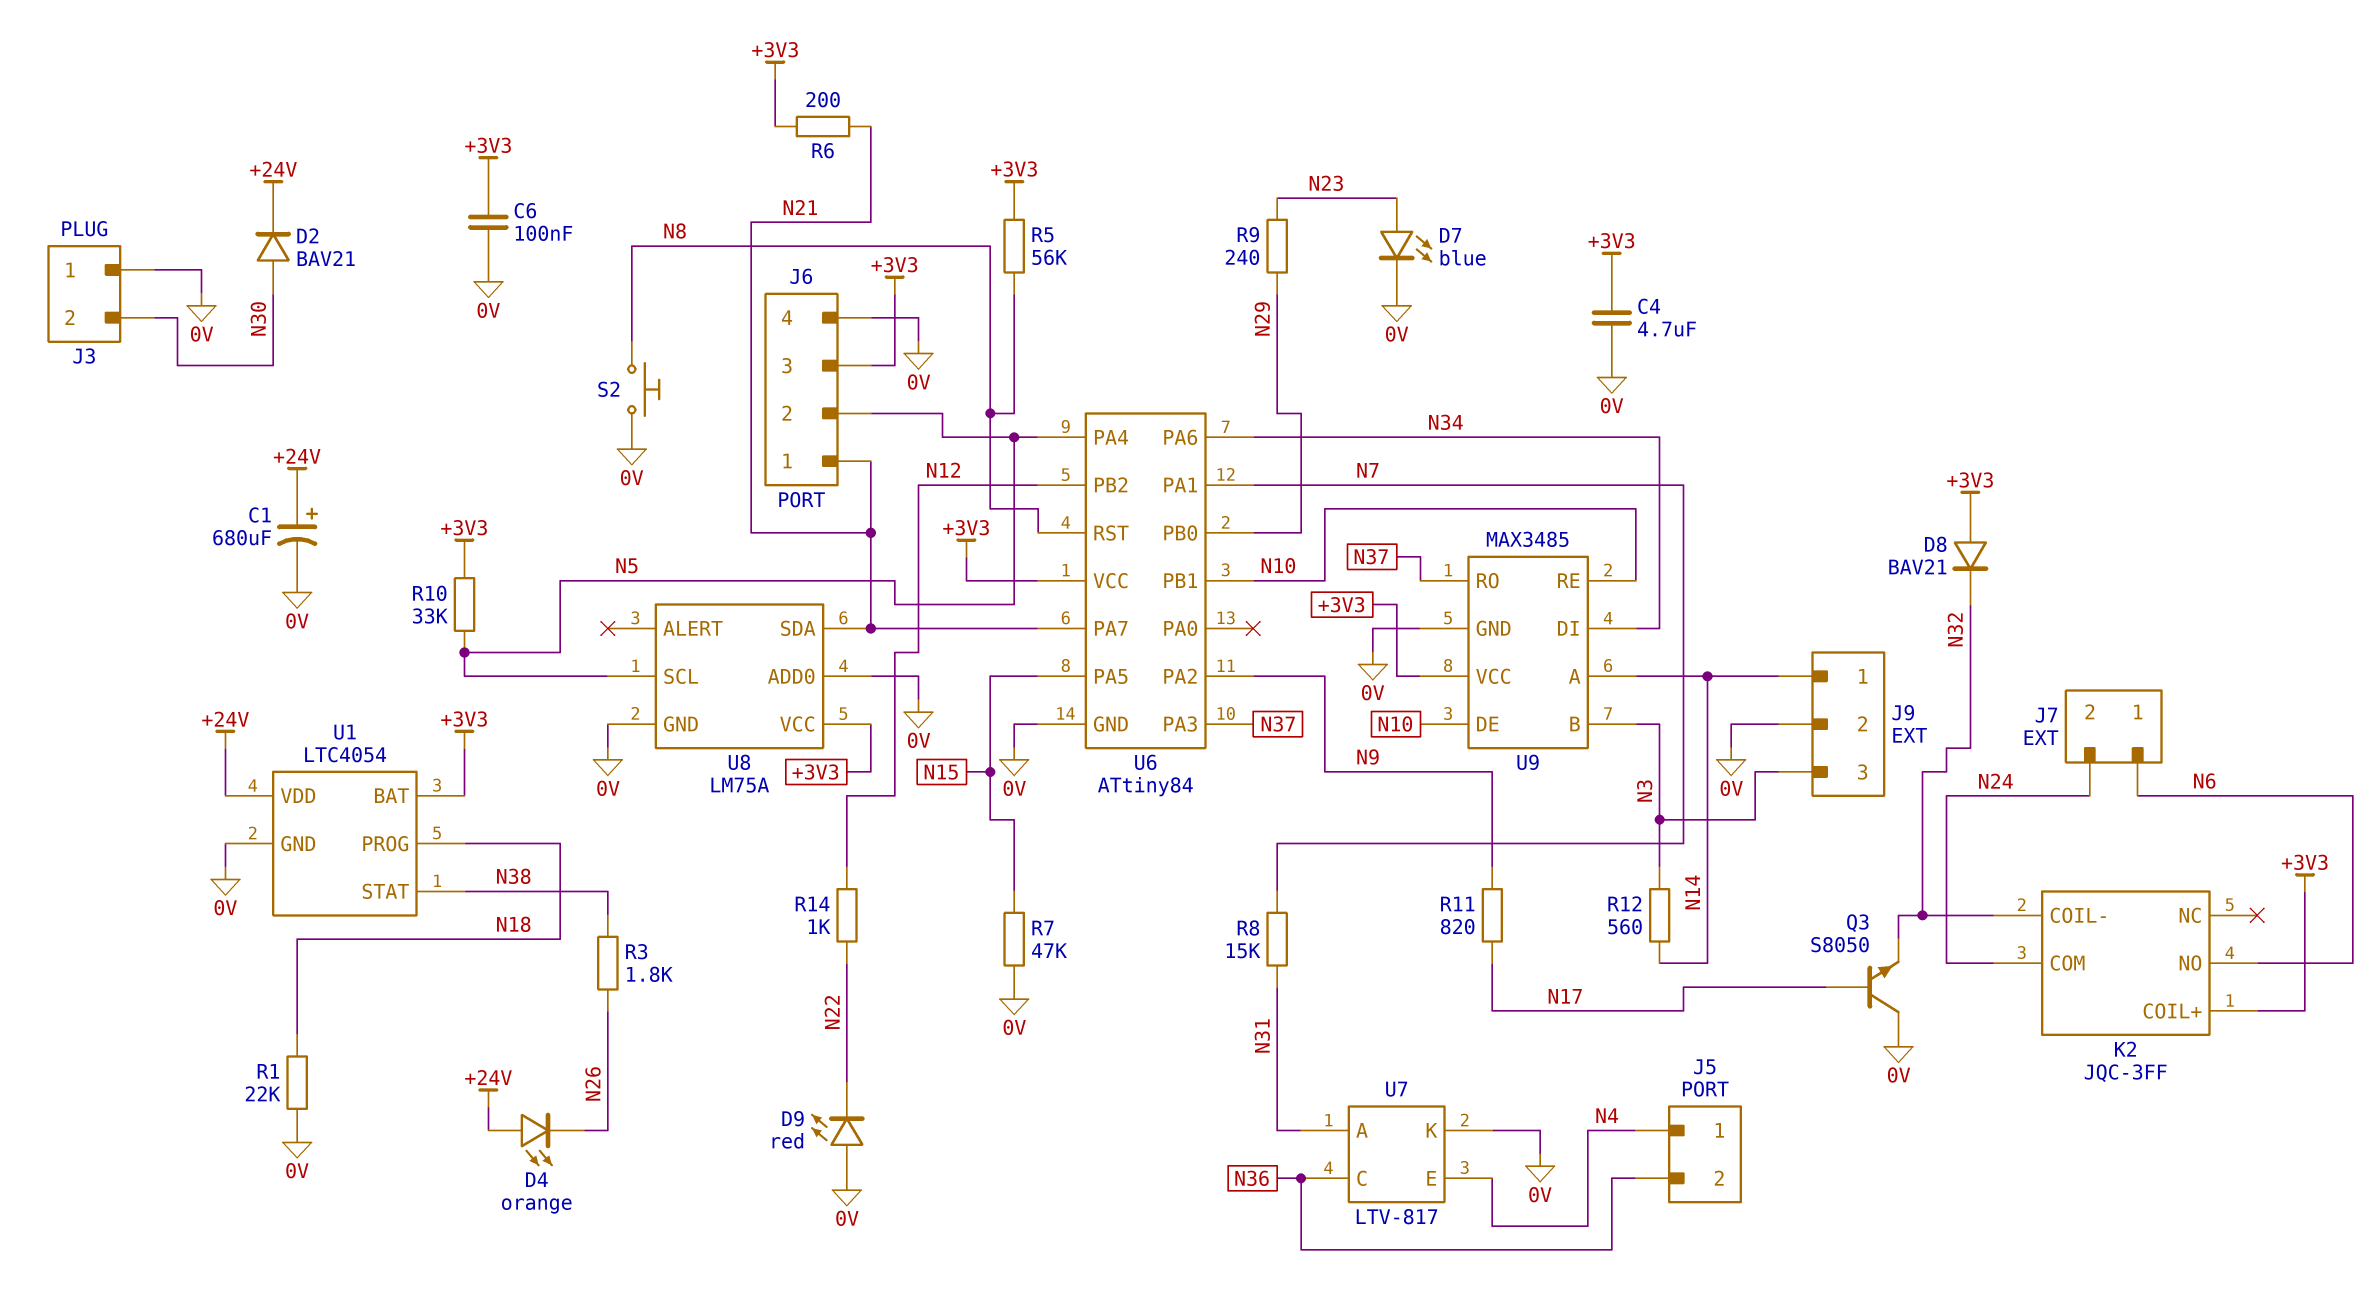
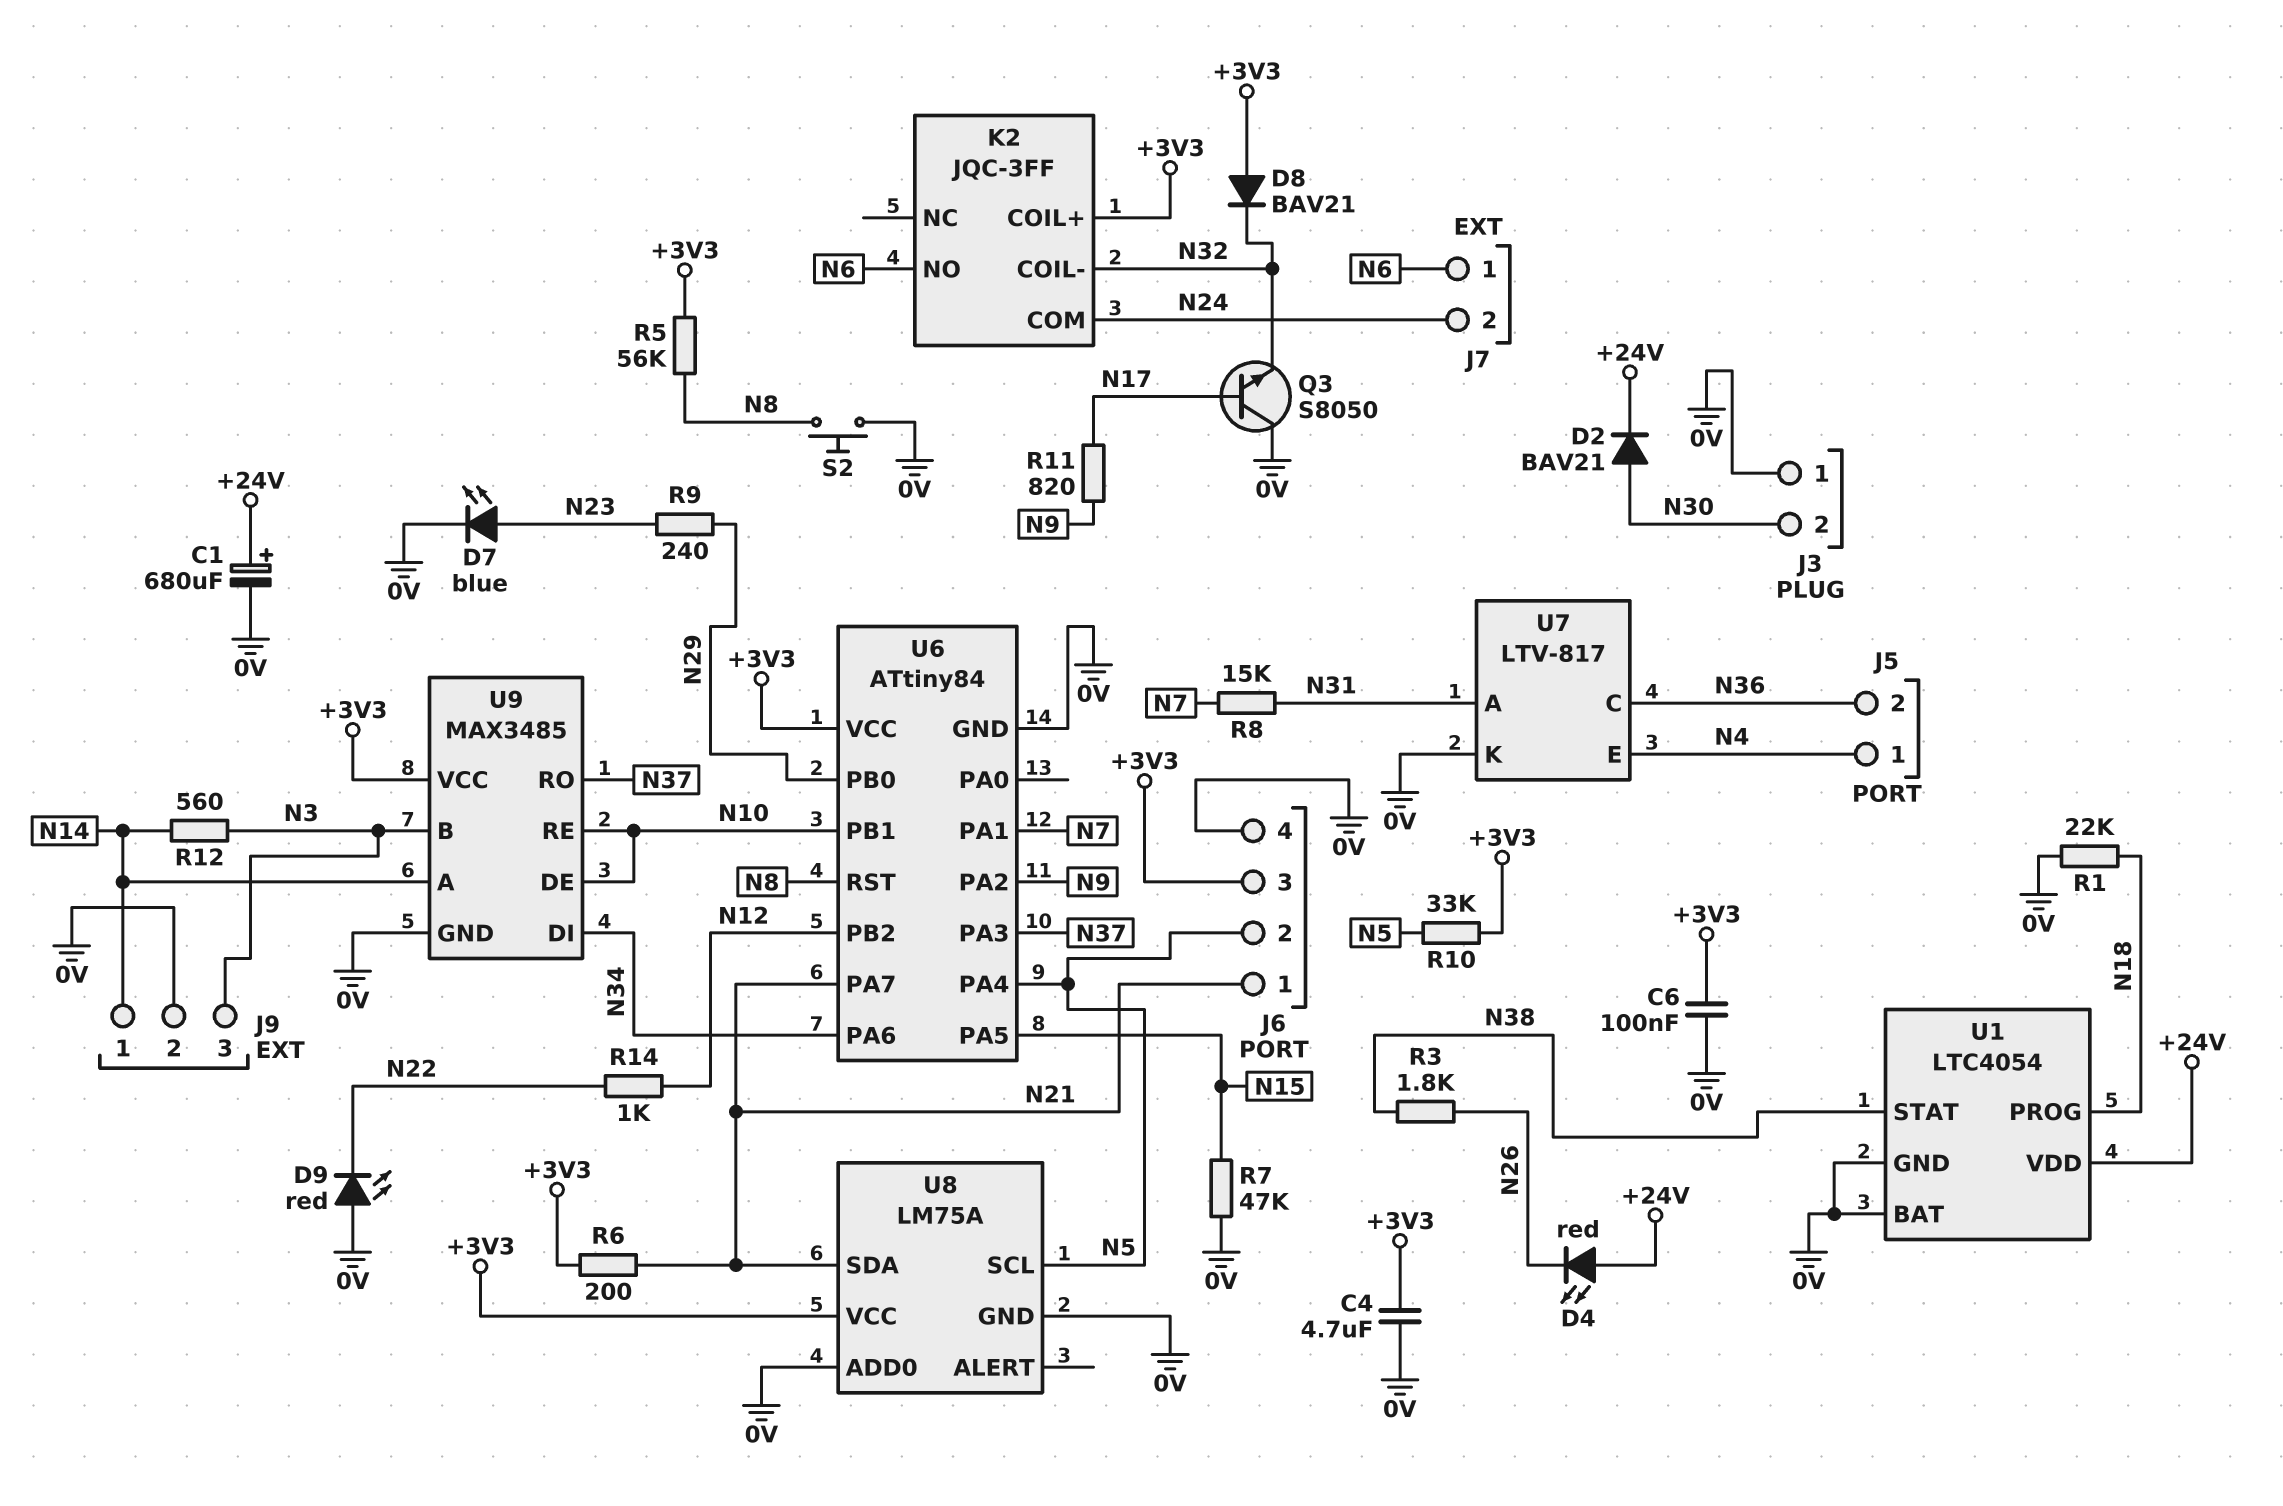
D4: LED orange (A +24V, K N26) -> LED red (A +24V, K N26)
U1 pin BAT: +3V3 -> 0V

